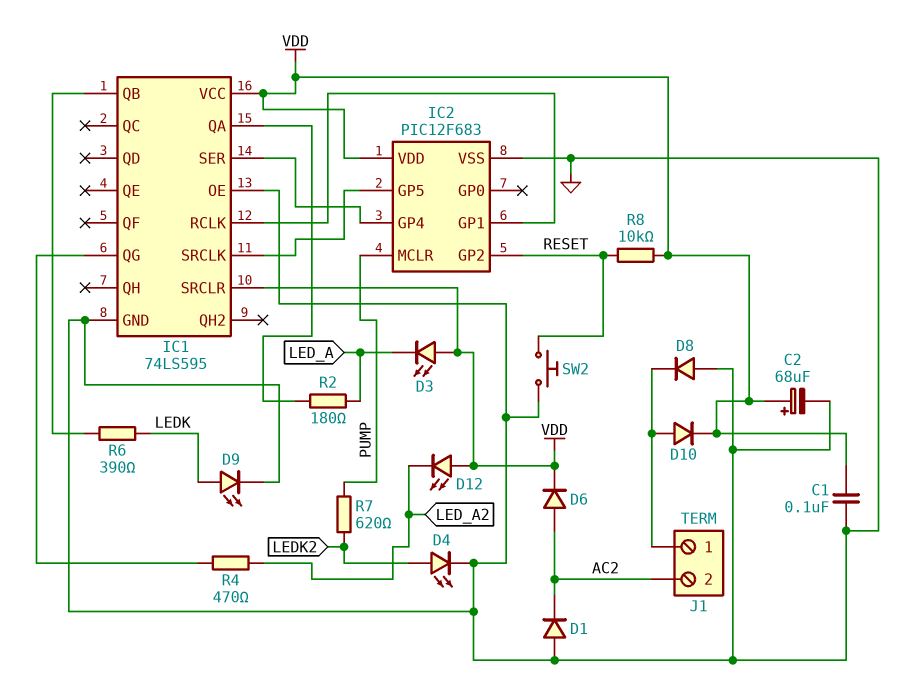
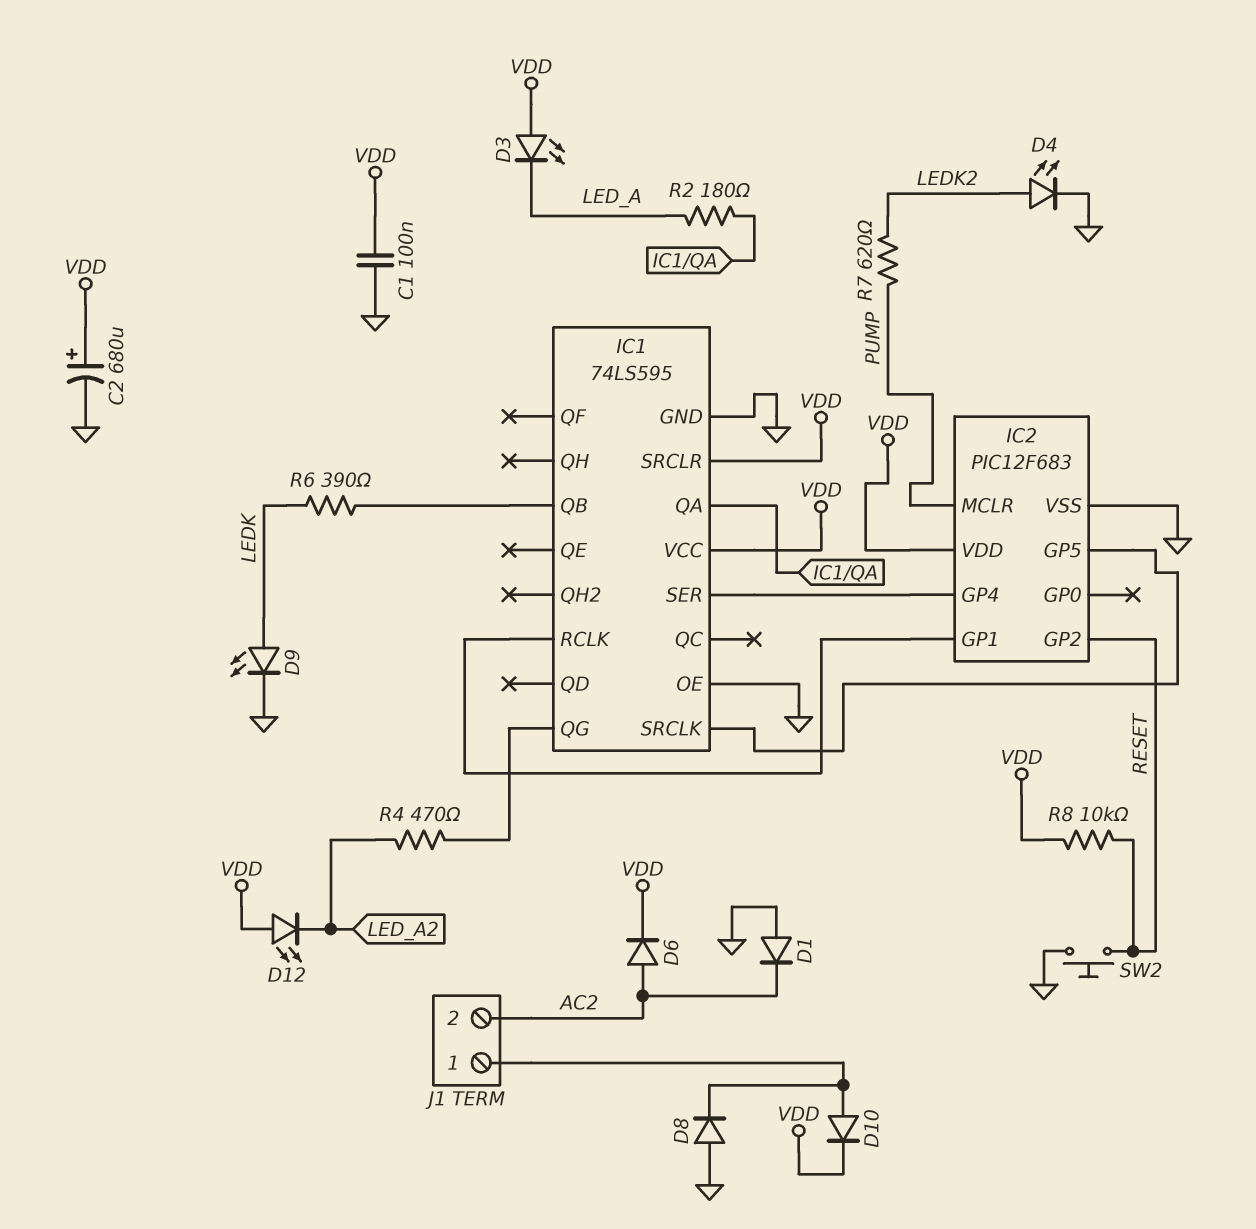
C2: 68uF (plus VDD, minus GND) -> 680uF (plus VDD, minus GND)

